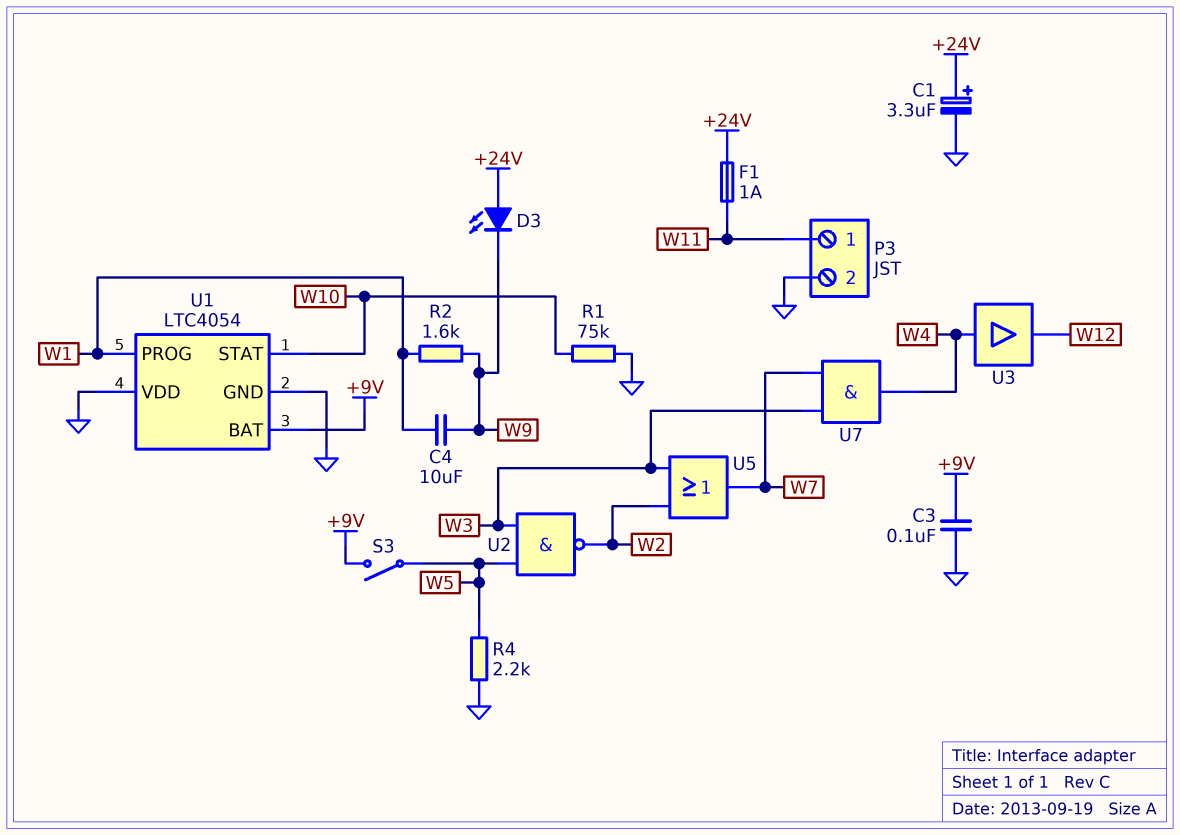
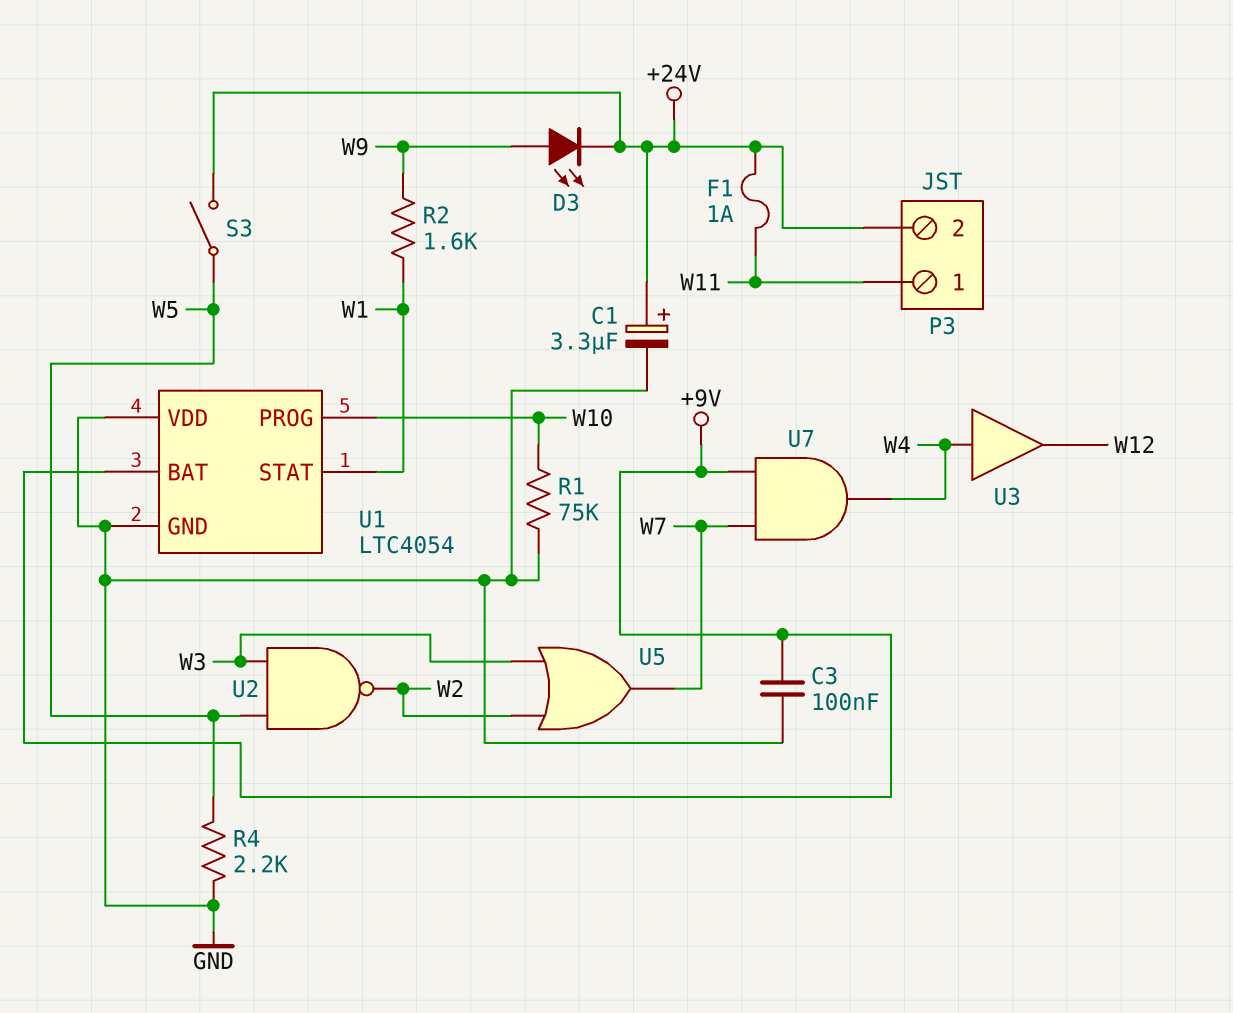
C4: 10uF (W1, W9) -> none
D3: LED (A +24V, K W9) -> LED (A W9, K +24V)
P3 pin 2: GND -> +24V
S3: switch (+9V, W5) -> switch (+24V, W5)
U1 pin PROG: W1 -> W10
U1 pin STAT: W10 -> W1
U7: AND (in W3, in W7, out W4) -> AND (in +9V, in W7, out W4)

